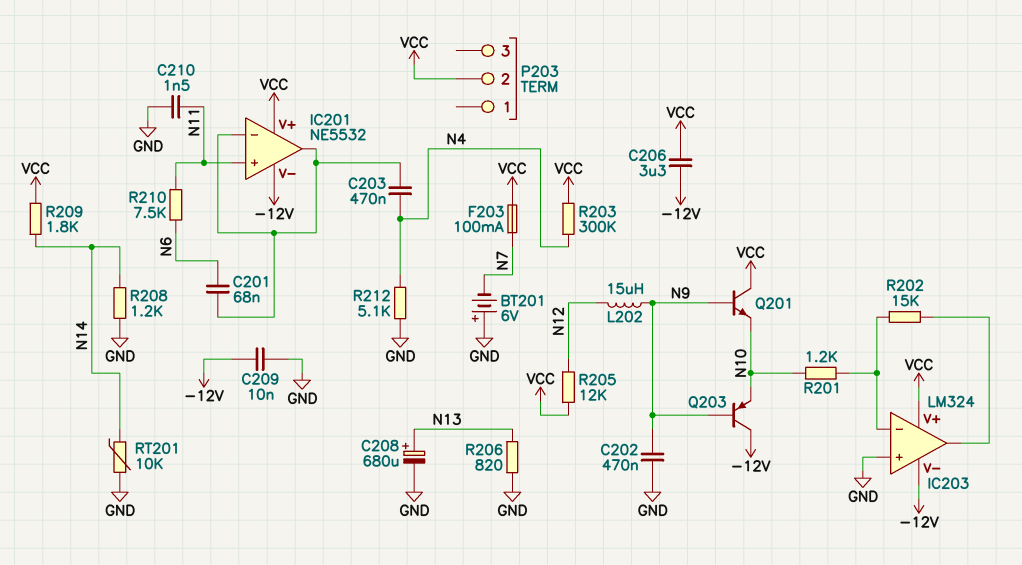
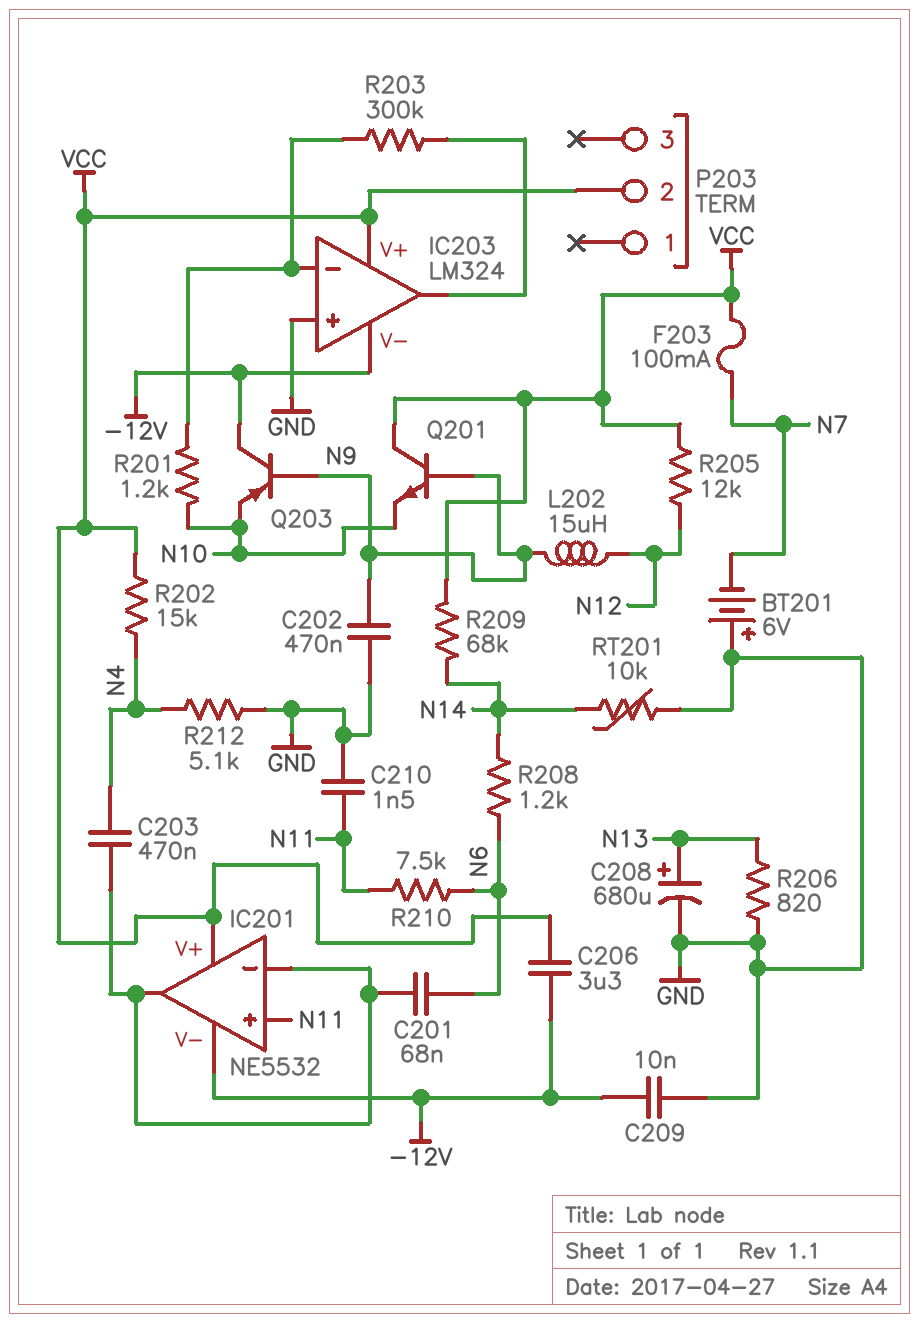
R202: 15k (IC203/in-, IC203/out) -> 15k (N4, VCC)
R203: 300k (N4, VCC) -> 300k (IC203/in-, IC203/out)
R208: 1.2k (GND, N14) -> 1.2k (N6, N14)
R209: 1.8k (N14, VCC) -> 68k (N14, VCC)

